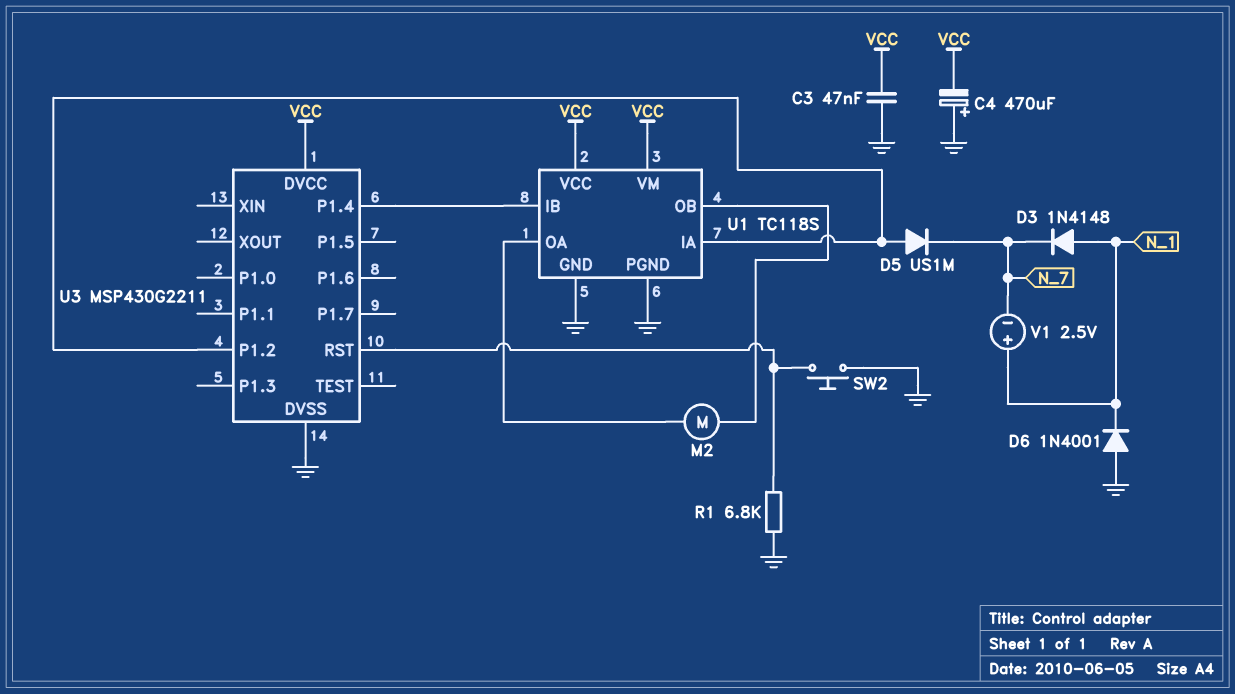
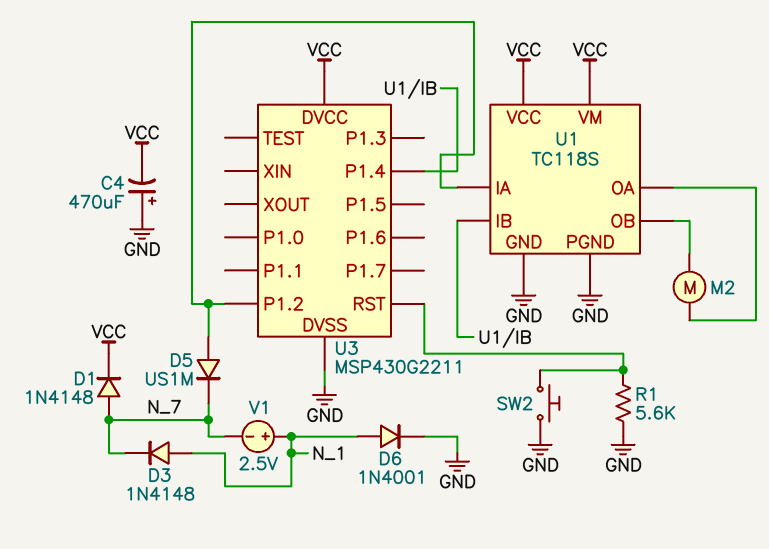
C3: 47nF (GND, VCC) -> none
D1: none -> diode 1N4148 (A N_7, K VCC)
D6: diode 1N4001 (A GND, K N_1) -> diode 1N4001 (A N_1, K GND)
R1: 6.8k (GND, U3/RST) -> 5.6k (GND, U3/RST)

